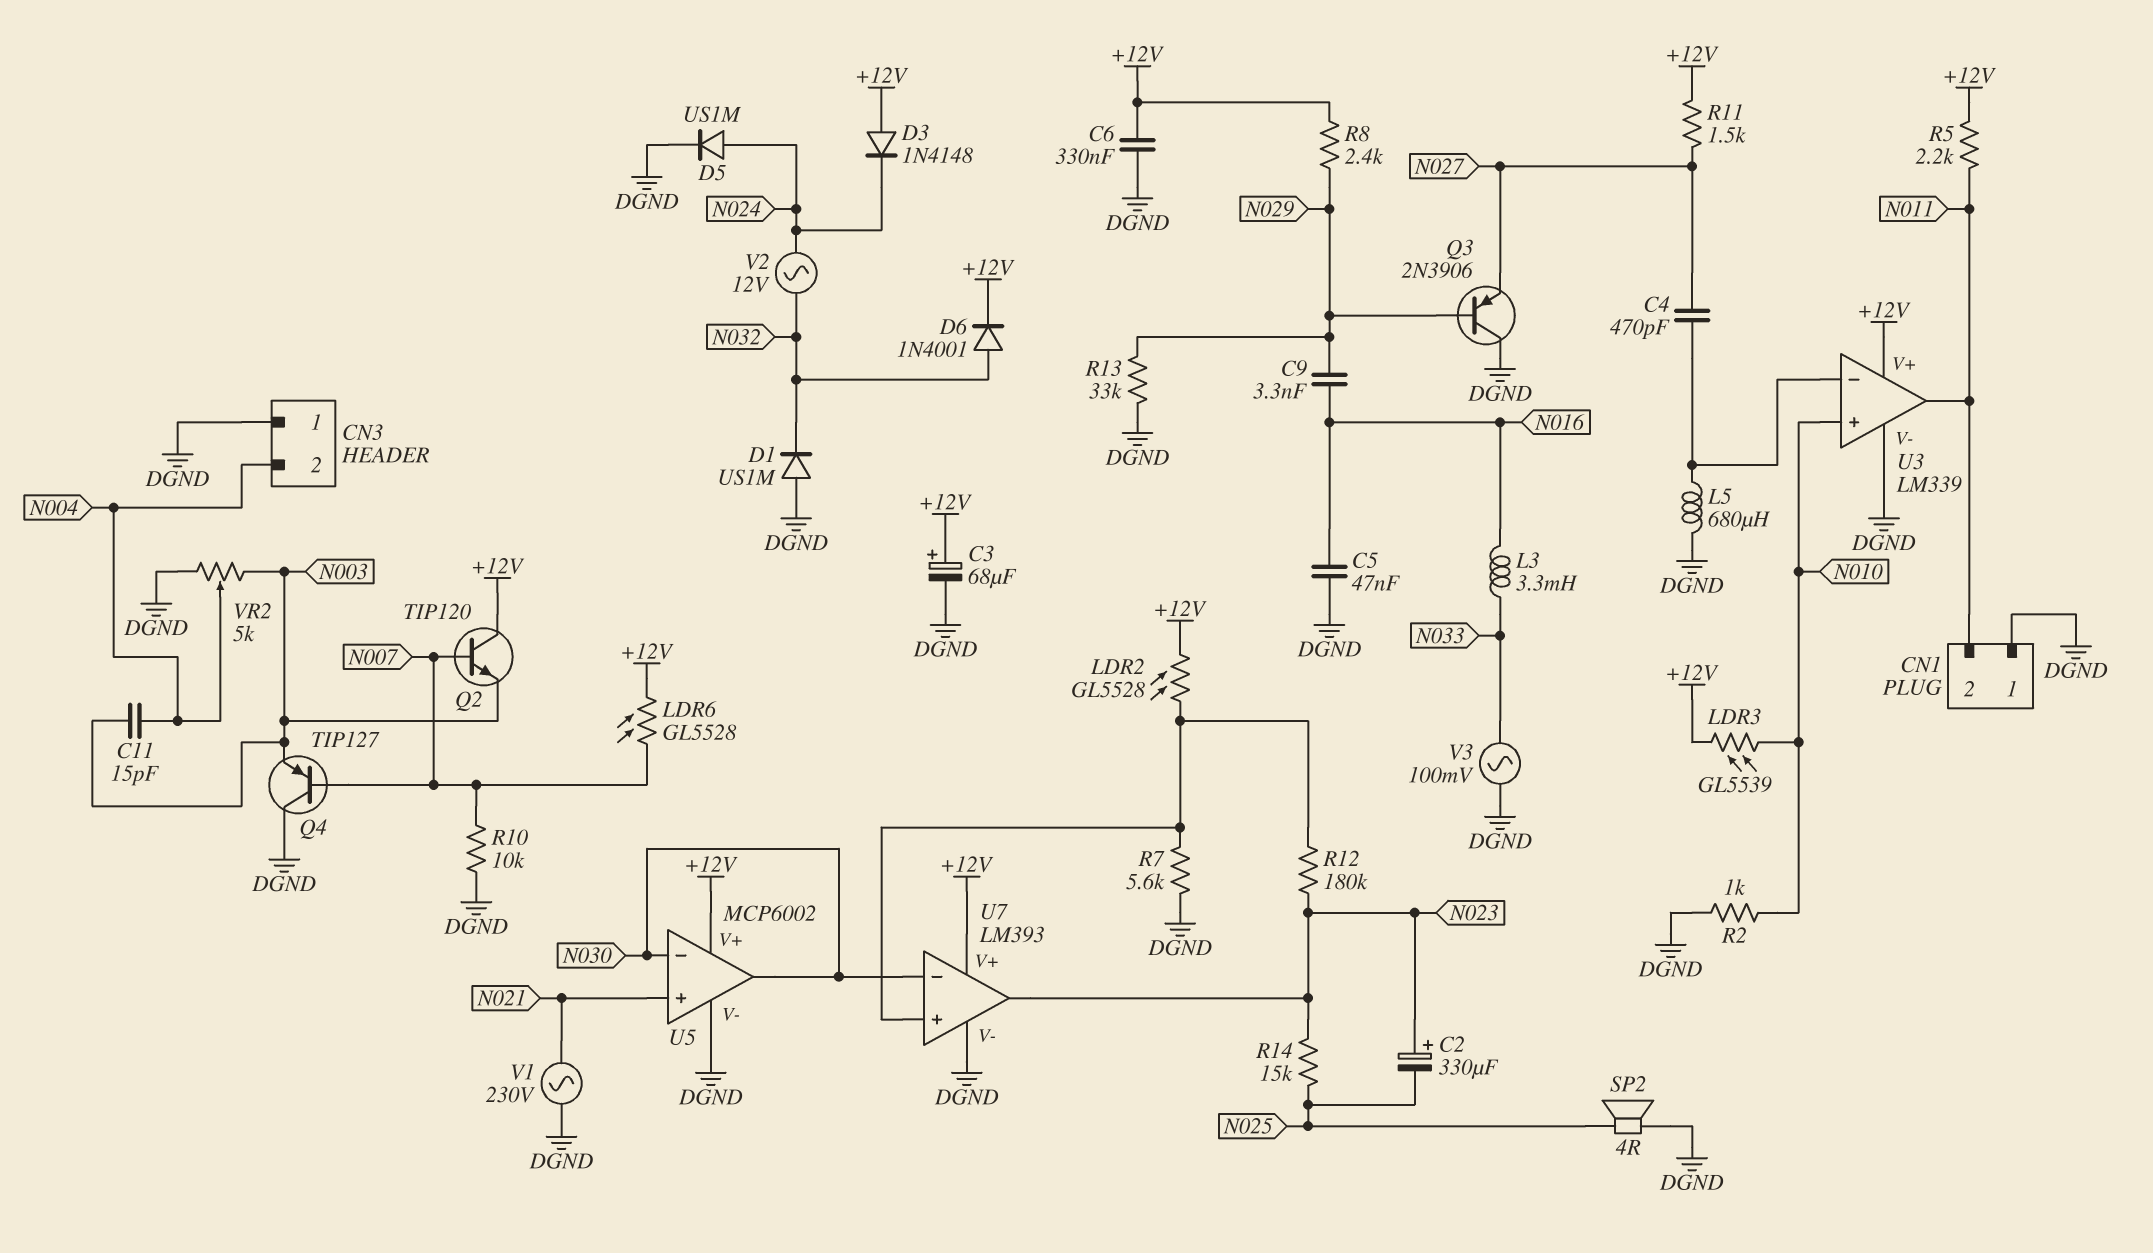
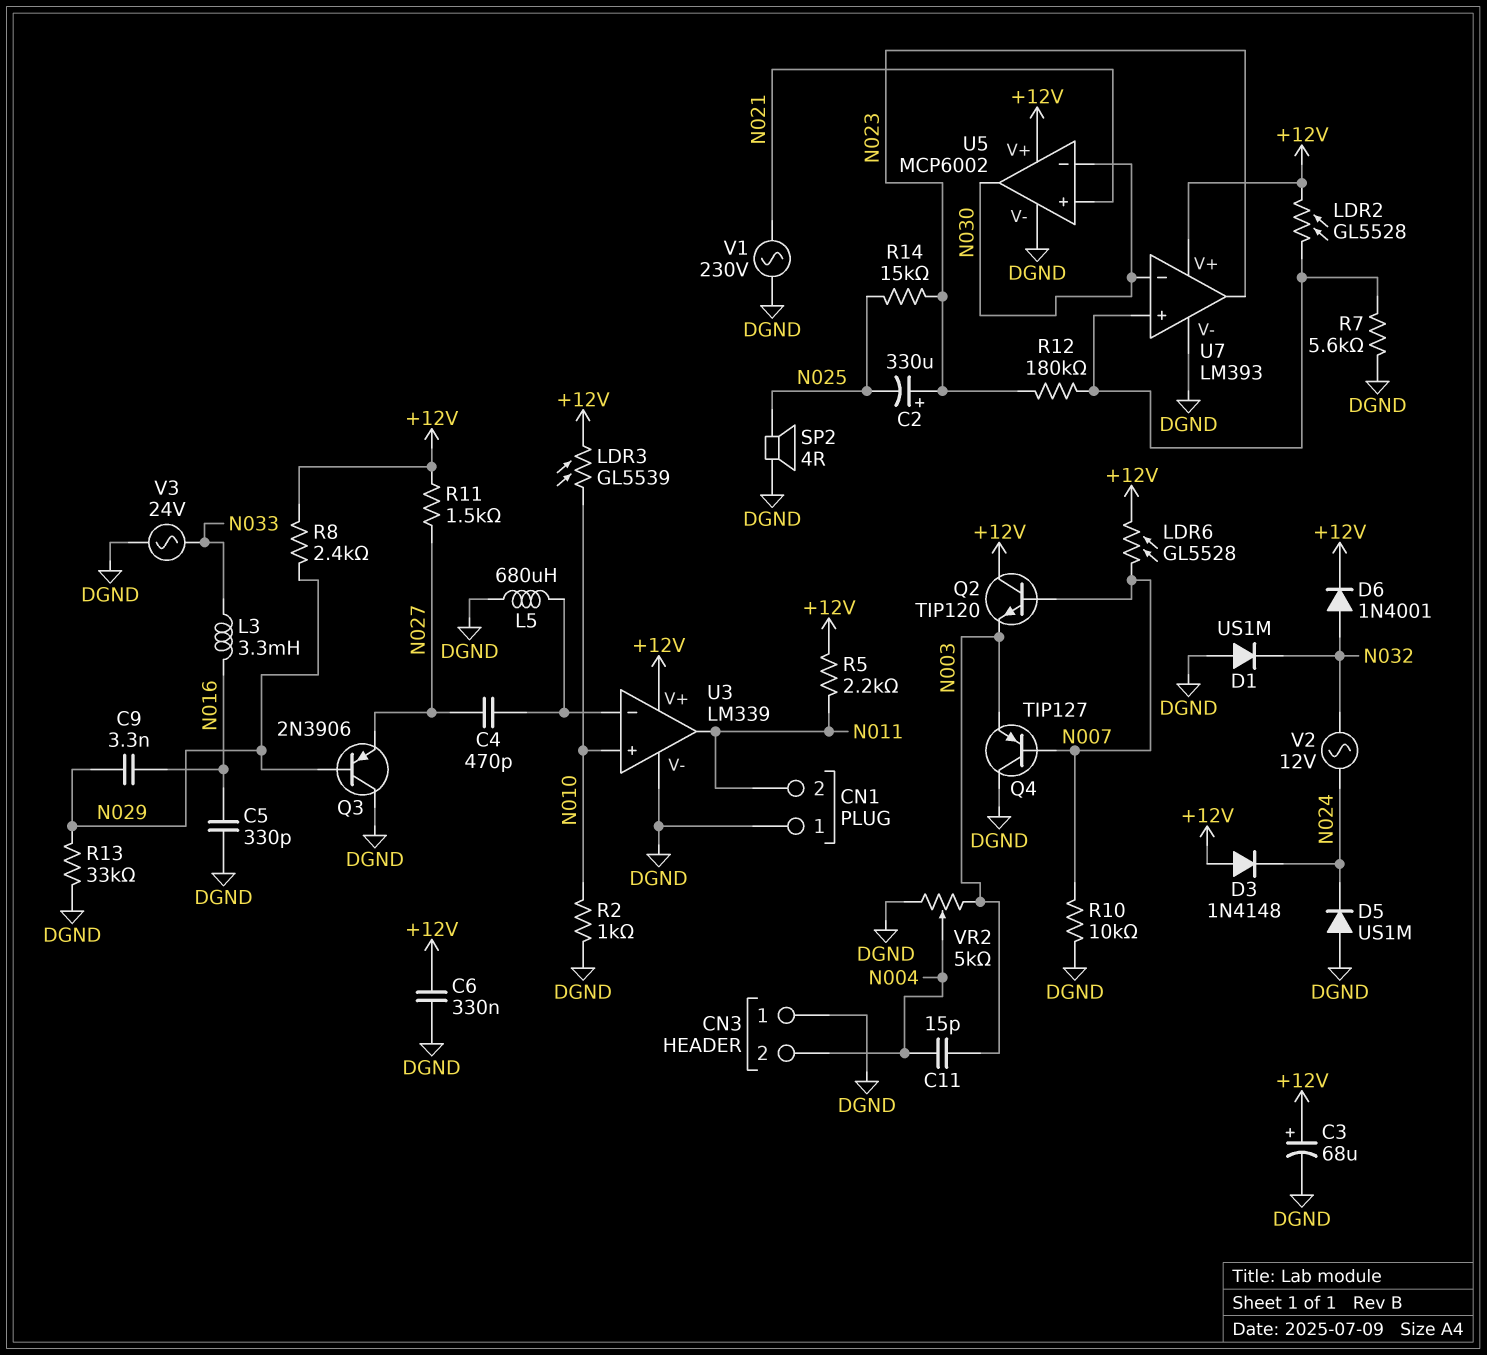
C5: 47nF (DGND, N016) -> 330pF (DGND, N016)
D5: diode US1M (A N024, K DGND) -> diode US1M (A DGND, K N024)
V3: AC 100mV (DGND, N033) -> AC 24V (DGND, N033)

